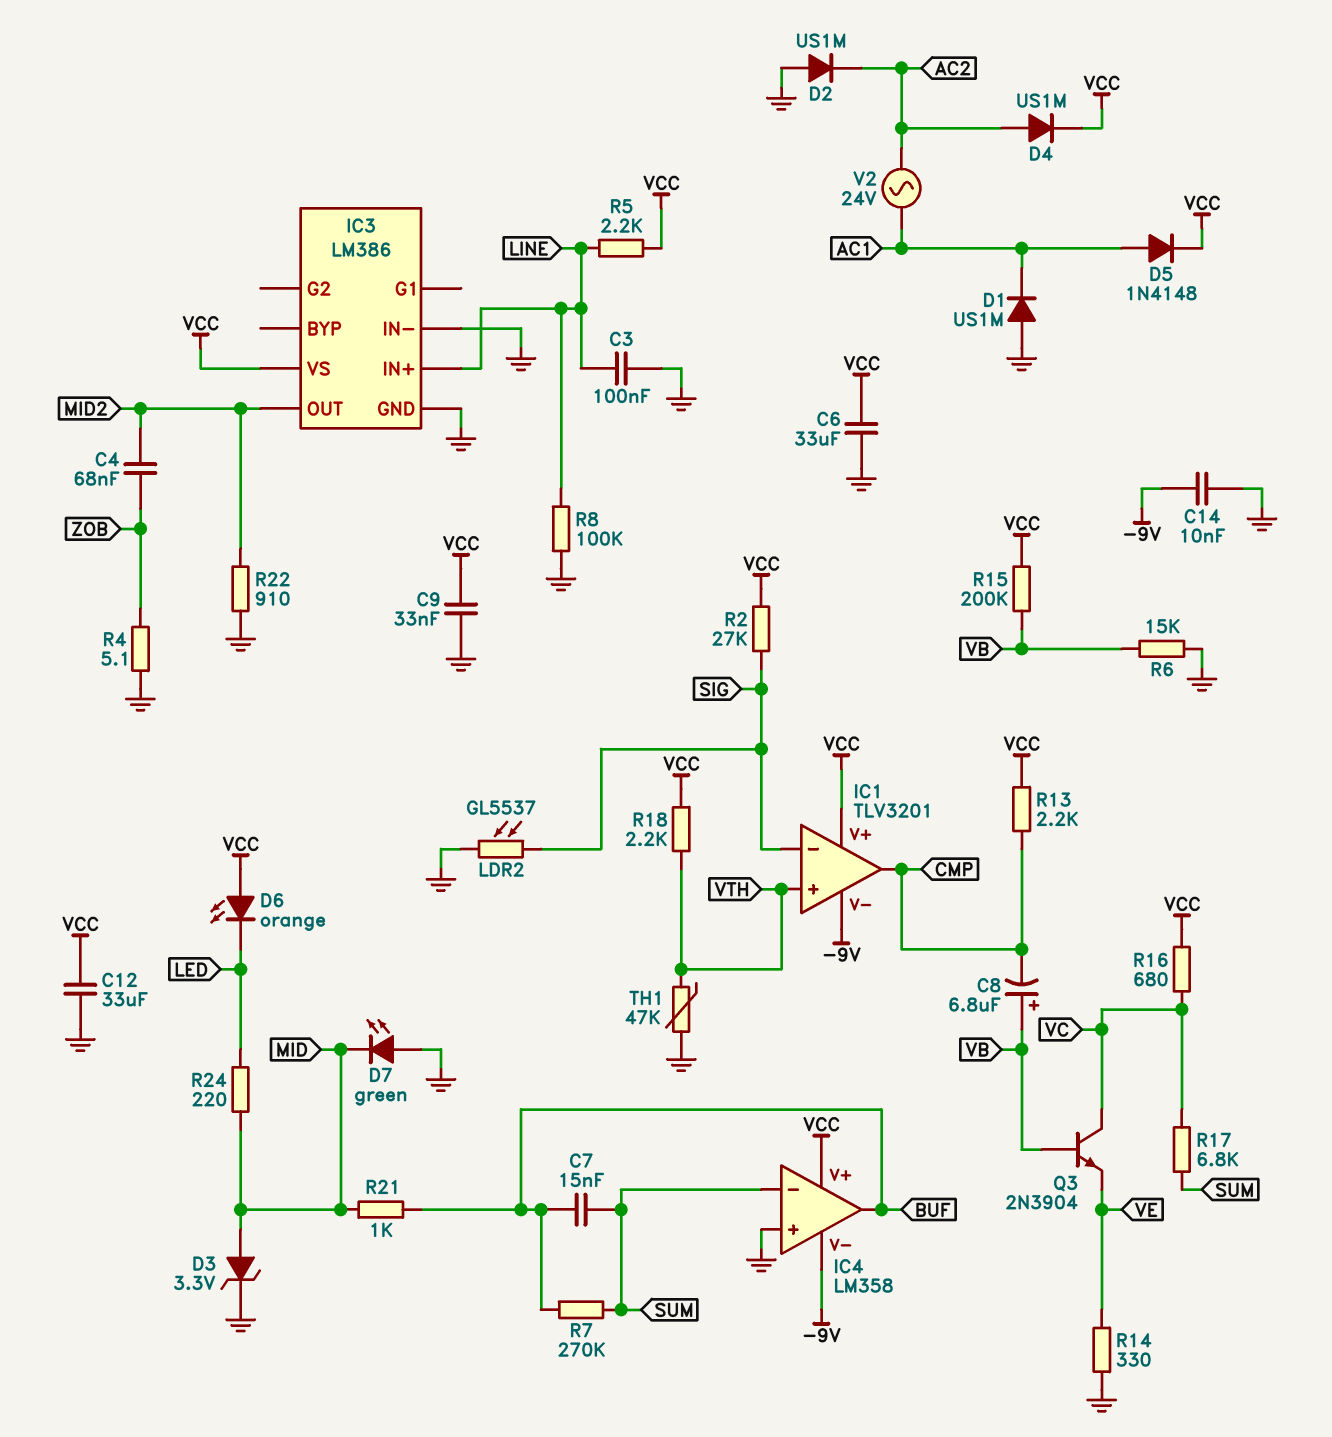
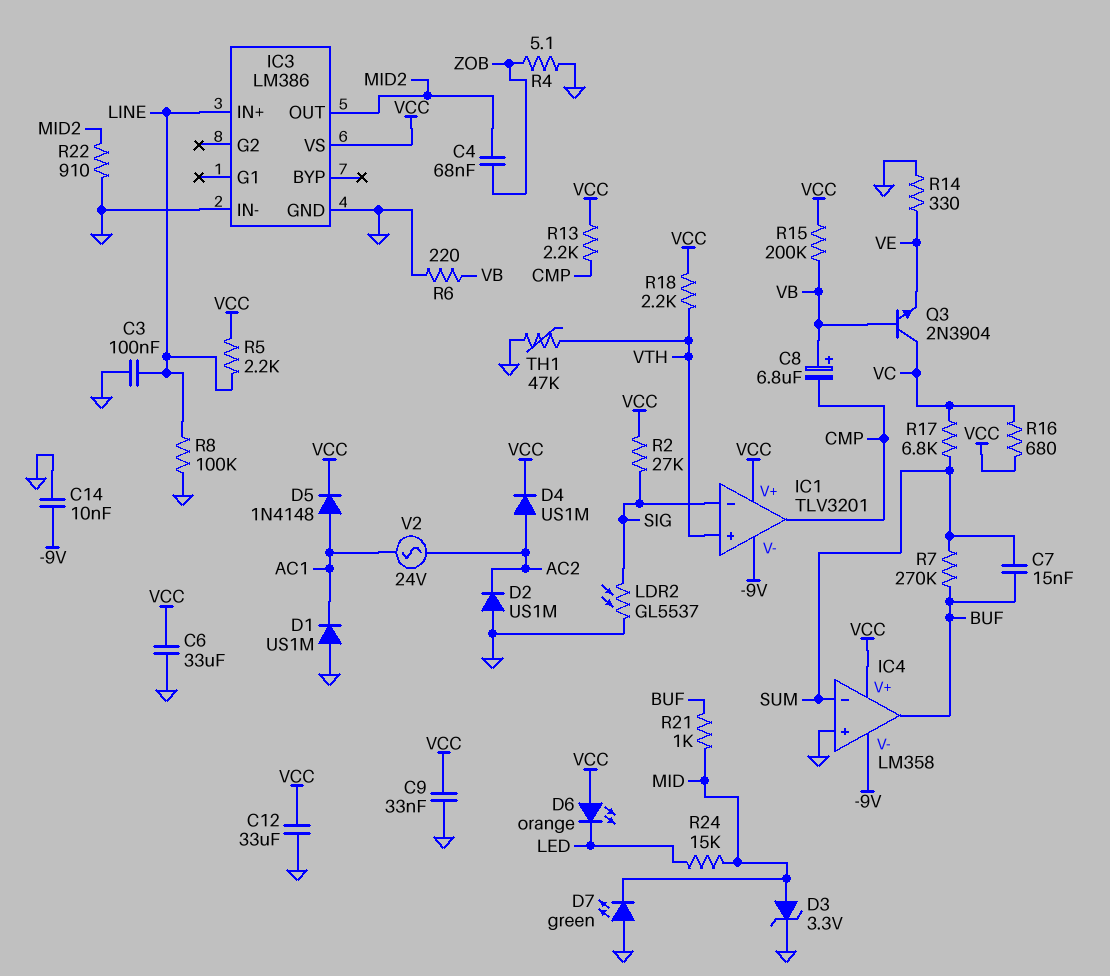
R6: 15k (GND, VB) -> 220 (GND, VB)
R24: 220 (LED, MID) -> 15k (LED, MID)

